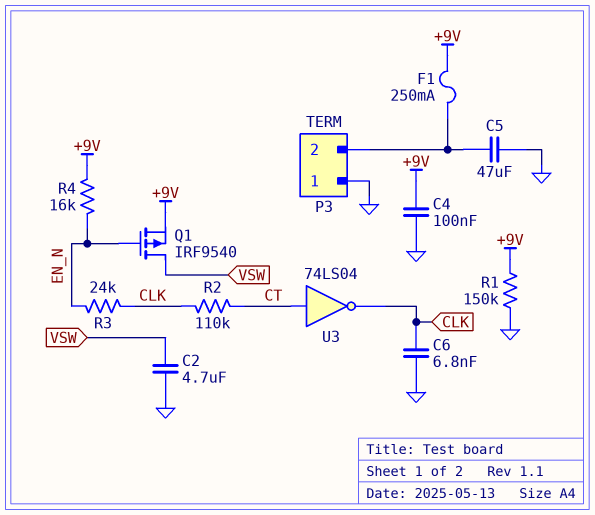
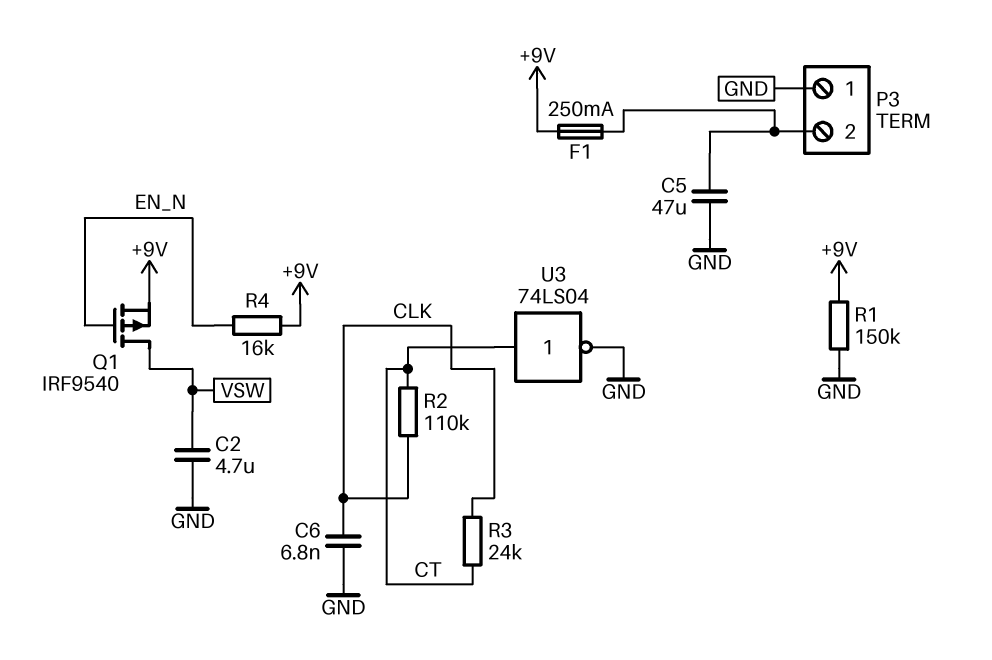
C4: 100nF (+9V, GND) -> none
R3: 24k (CLK, EN_N) -> 24k (CLK, CT)
U3: NOT 74LS04 (in CT, out CLK) -> NOT 74LS04 (in CT, out GND)

